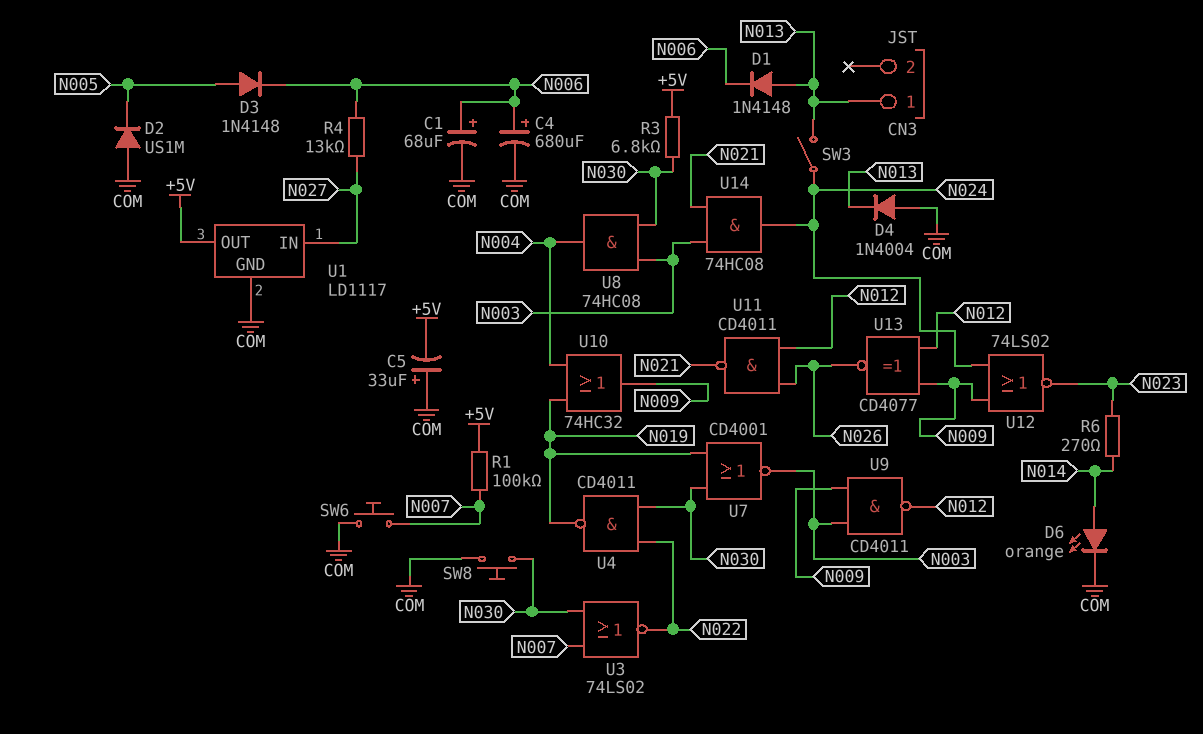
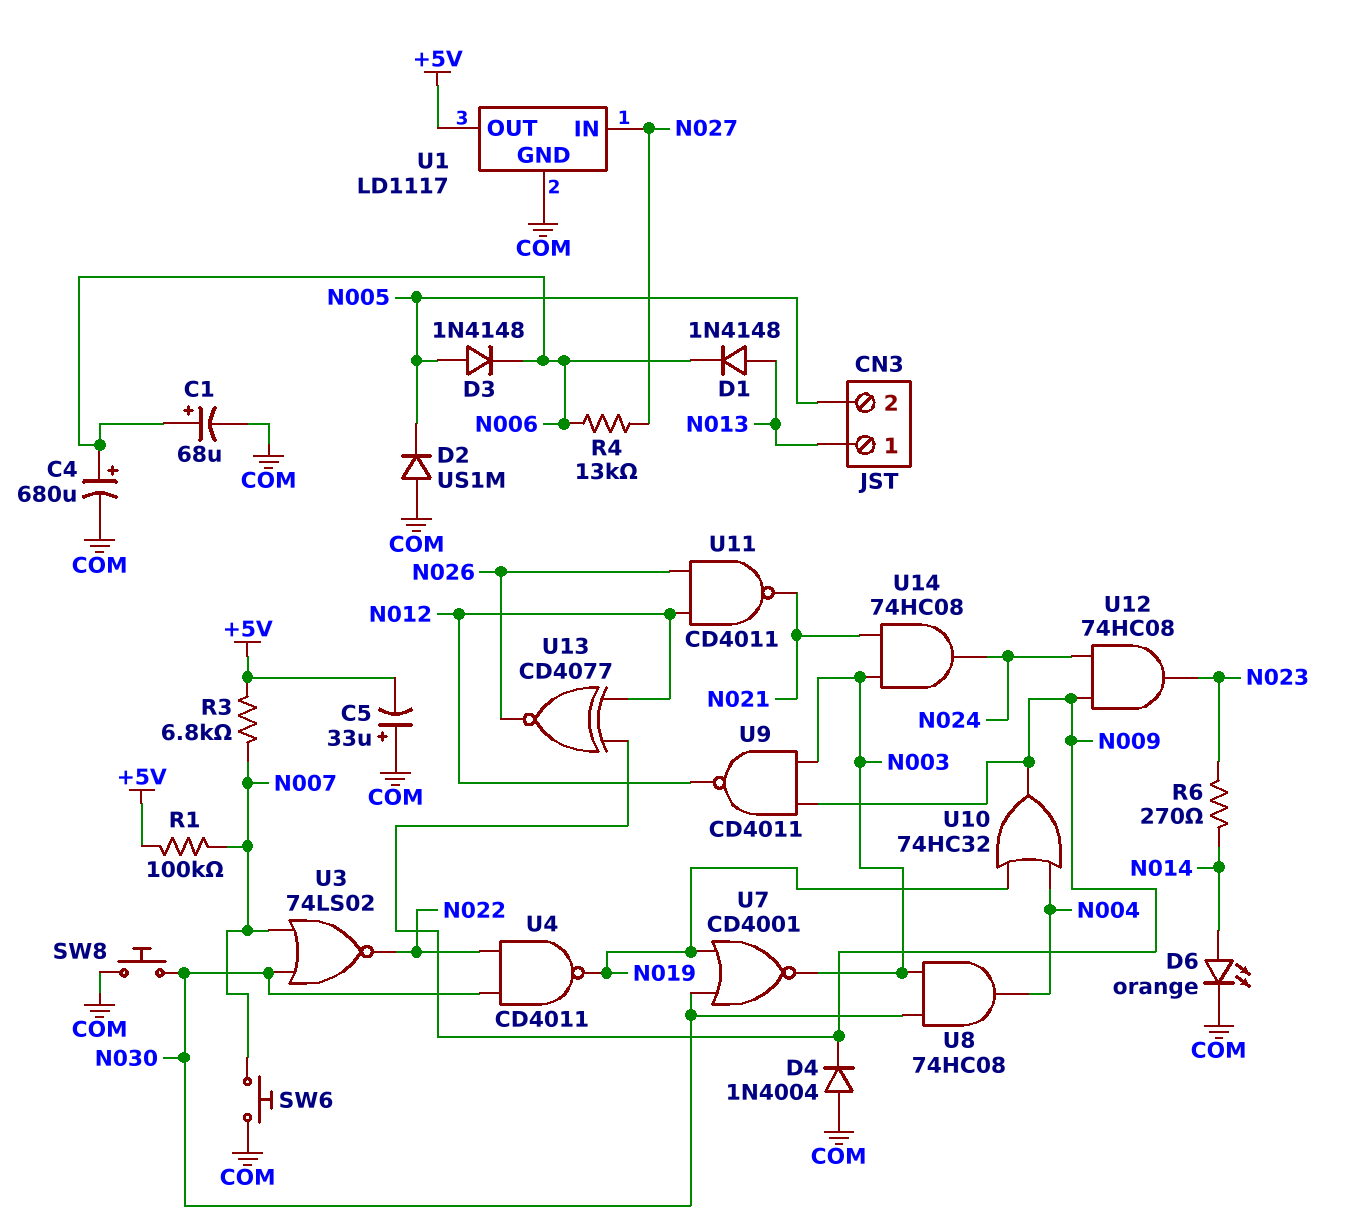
CN3 pin 2: none -> N005
D4: diode 1N4004 (A COM, K N013) -> diode 1N4004 (A COM, K N009)
R3: 6.8k (+5V, N030) -> 6.8k (+5V, N007)
SW3: switch (N013, N024) -> none
U12: NOR 74LS02 (in N009, in N024, out N023) -> AND 74HC08 (in N009, in N024, out N023)

